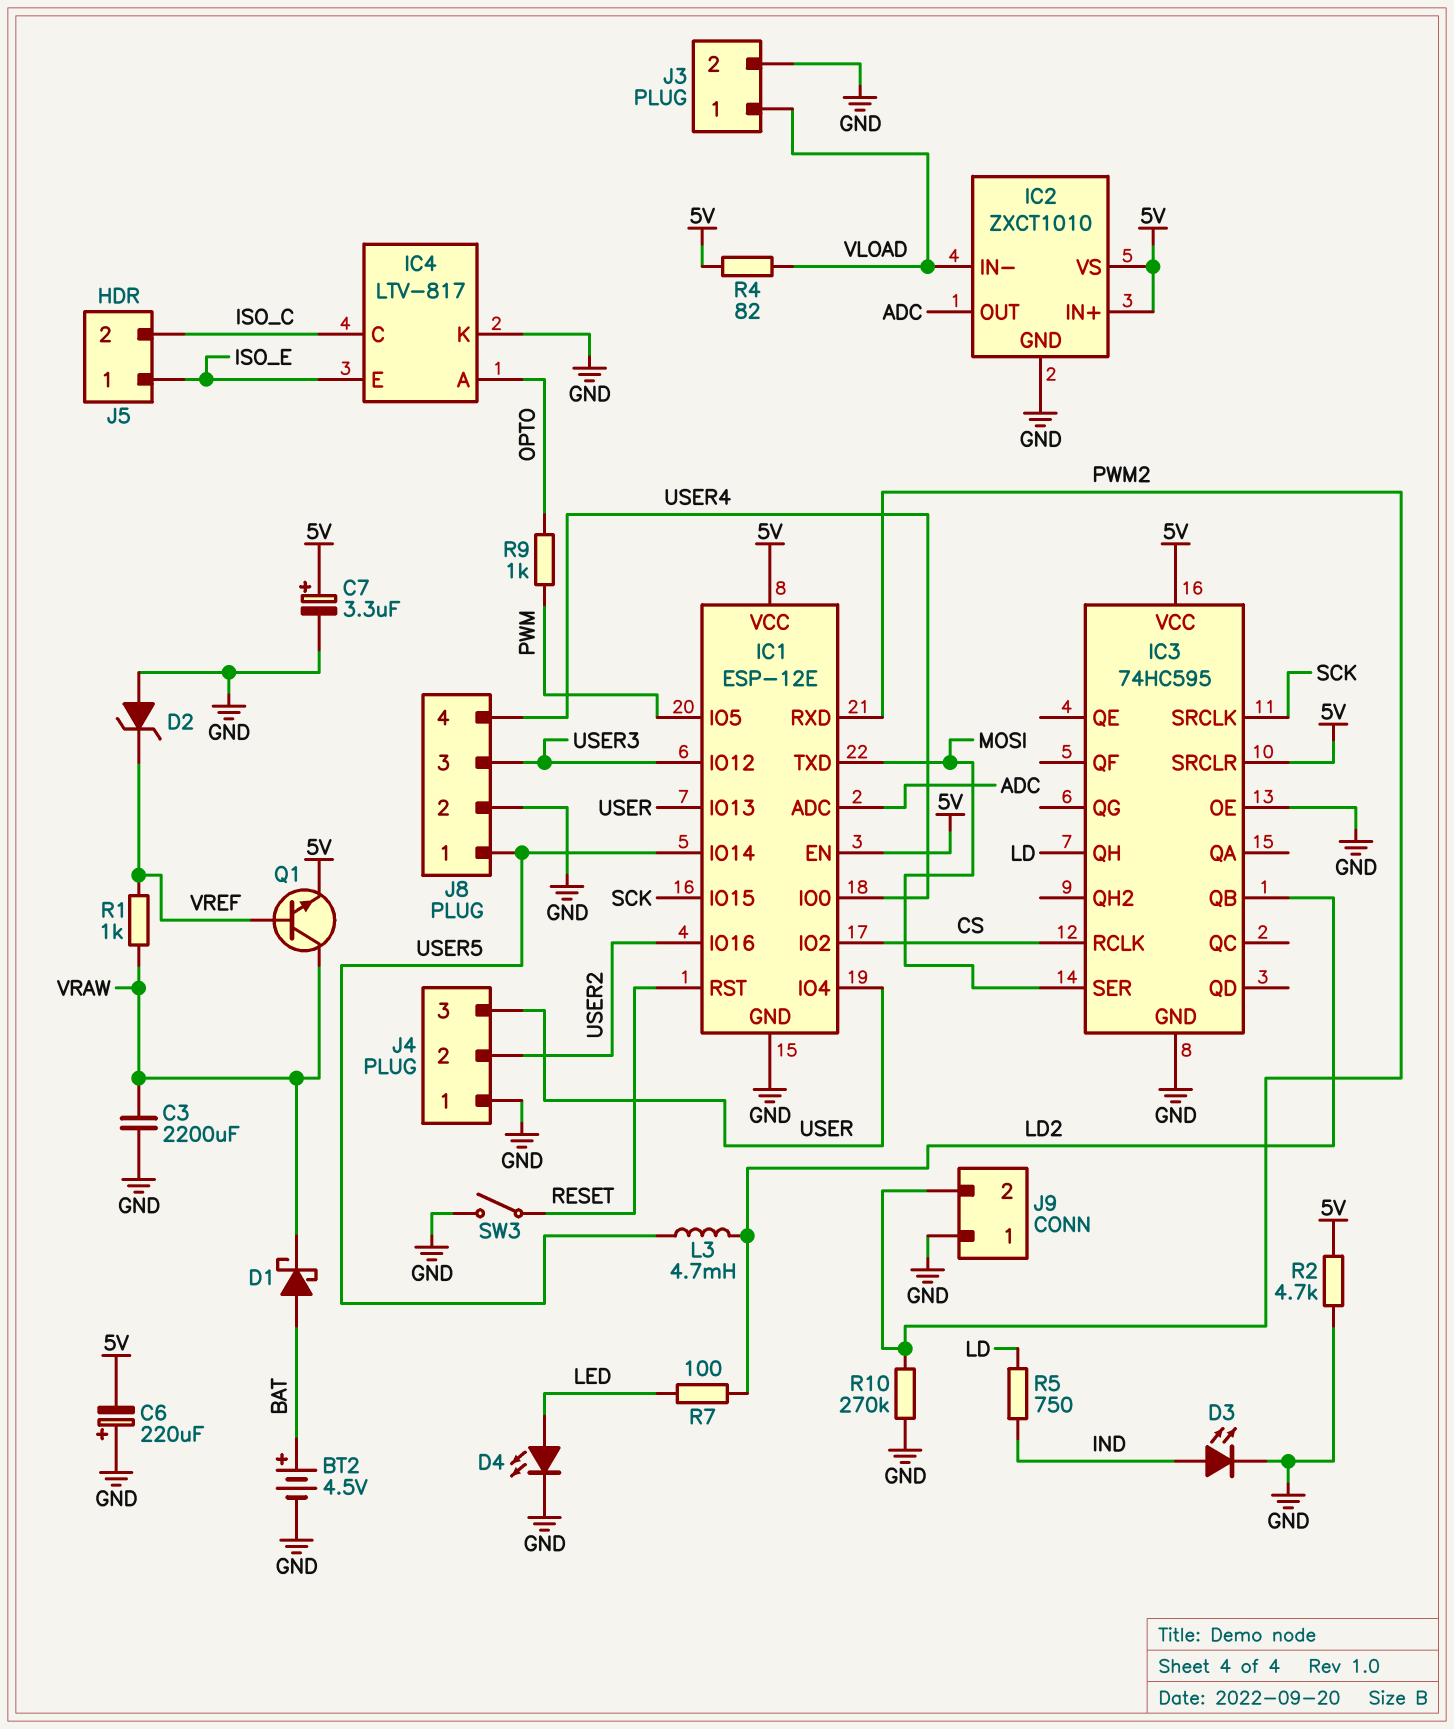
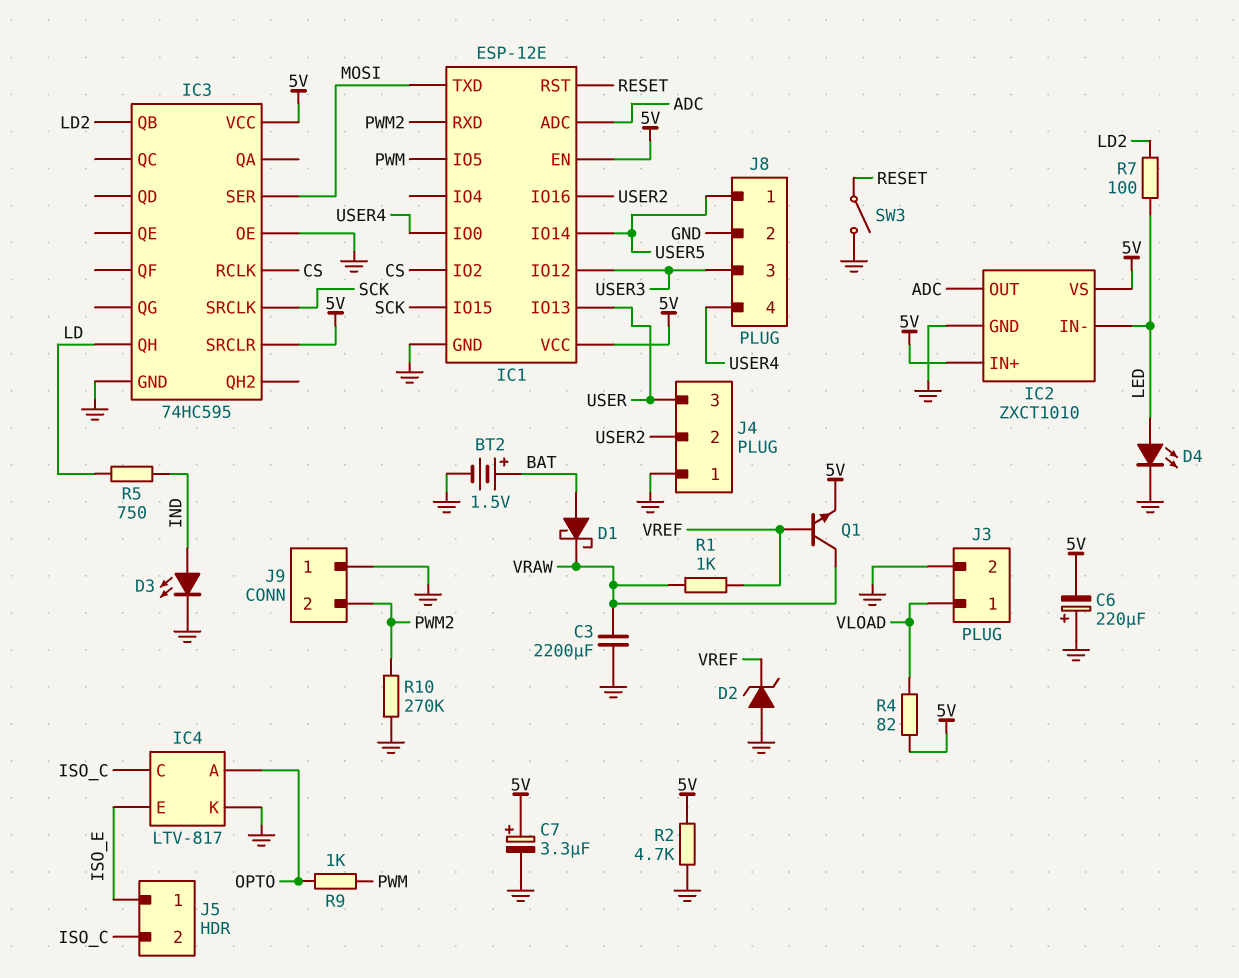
BT2: 4.5V (plus BAT, minus GND) -> 1.5V (plus BAT, minus GND)
IC1 pin IO4: USER -> none
IC2 pin IN-: VLOAD -> LED
L3: 4.7mH (LD2, USER5) -> none

